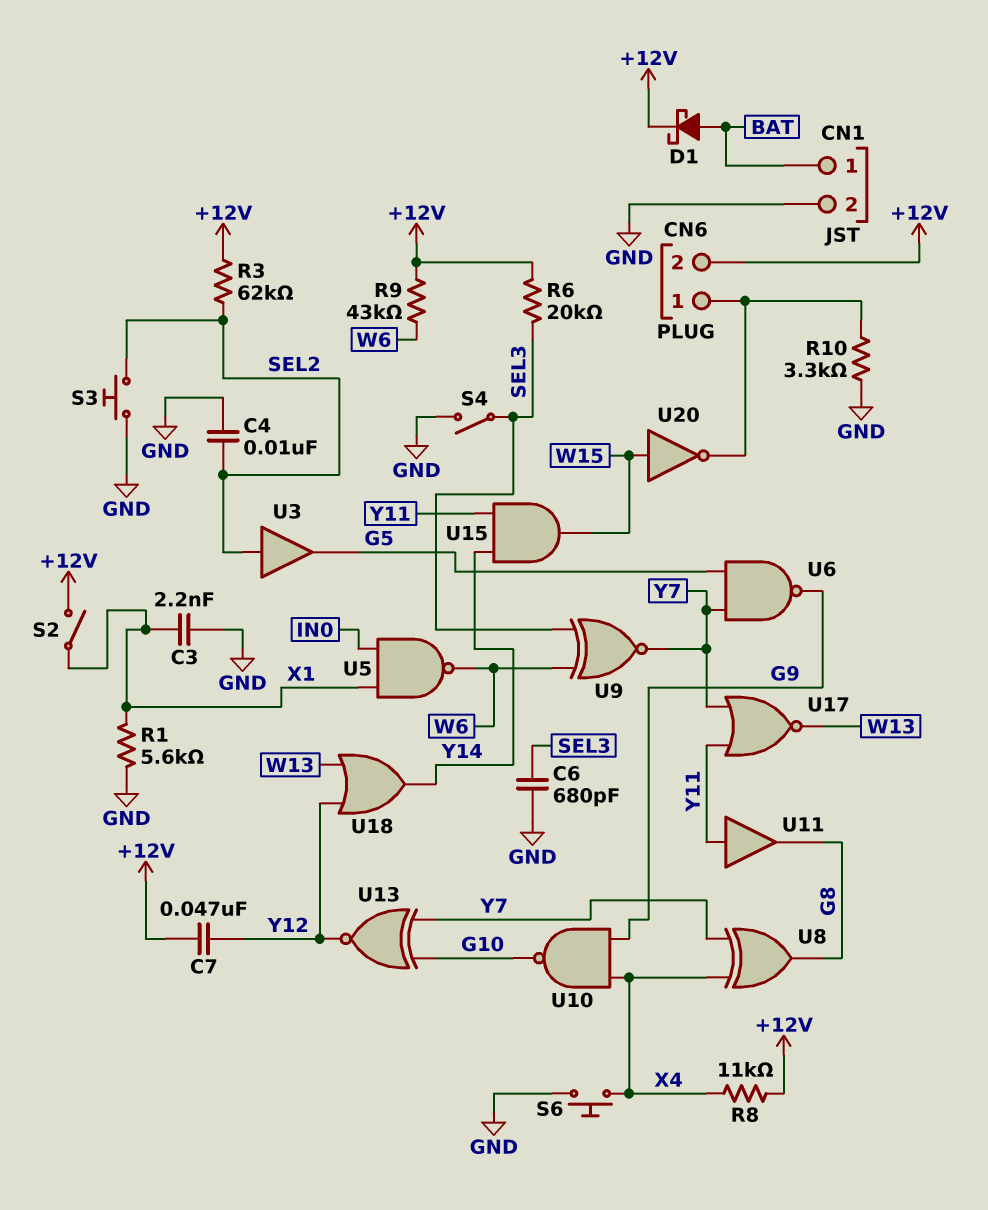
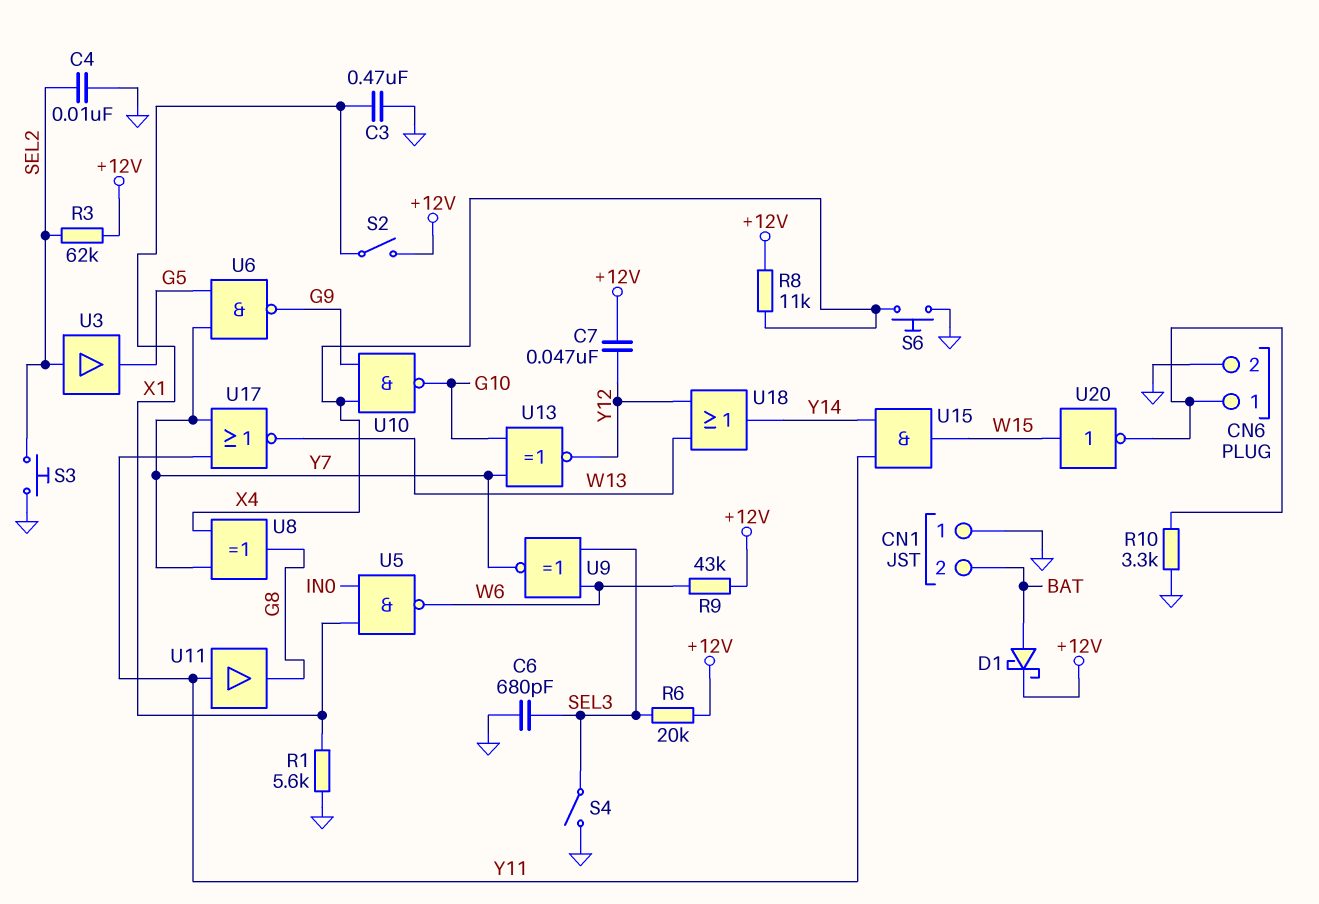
C3: 2.2nF (GND, X1) -> 470nF (GND, X1)
CN1 pin 1: BAT -> GND
CN1 pin 2: GND -> BAT
CN6 pin 2: +12V -> GND

